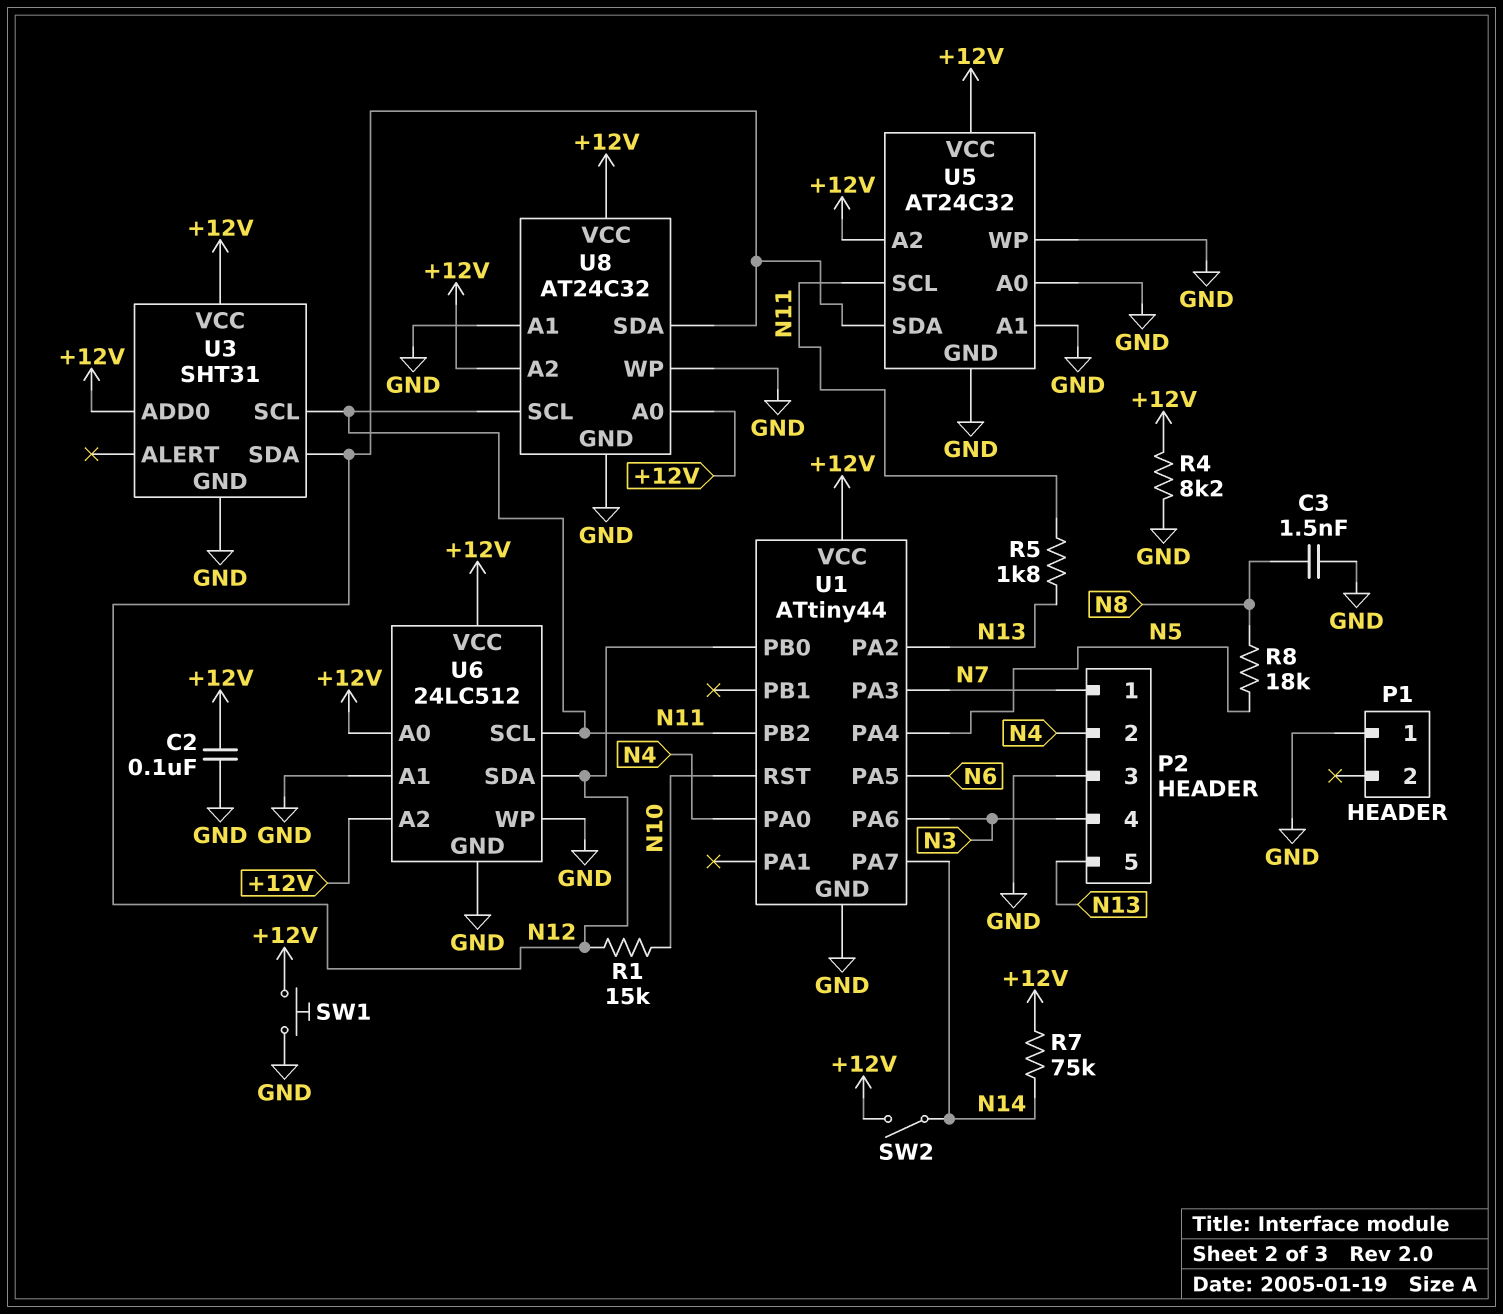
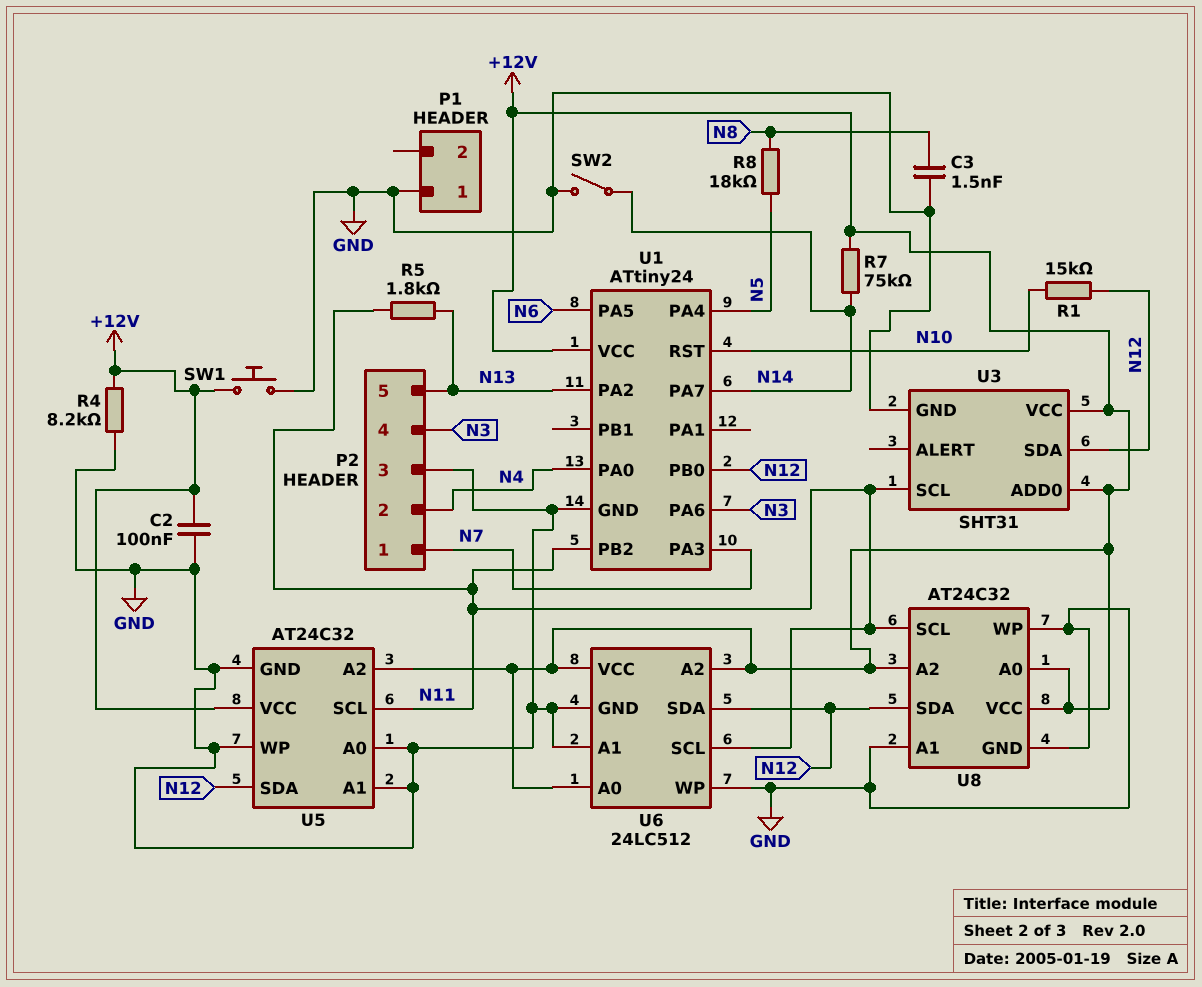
SW2: switch (+12V, N14) -> switch (GND, N14)
U1: ATtiny44 -> ATtiny24

